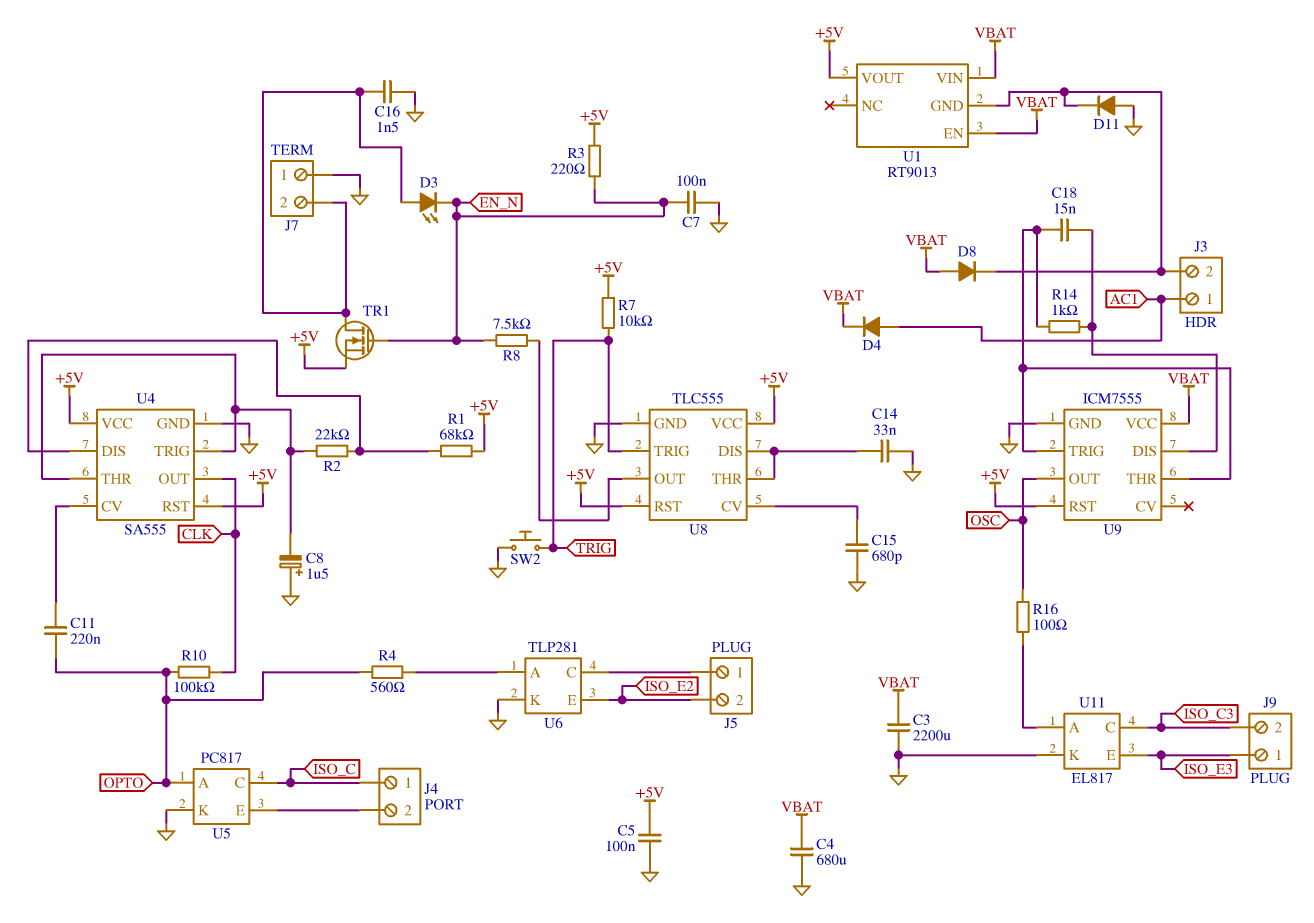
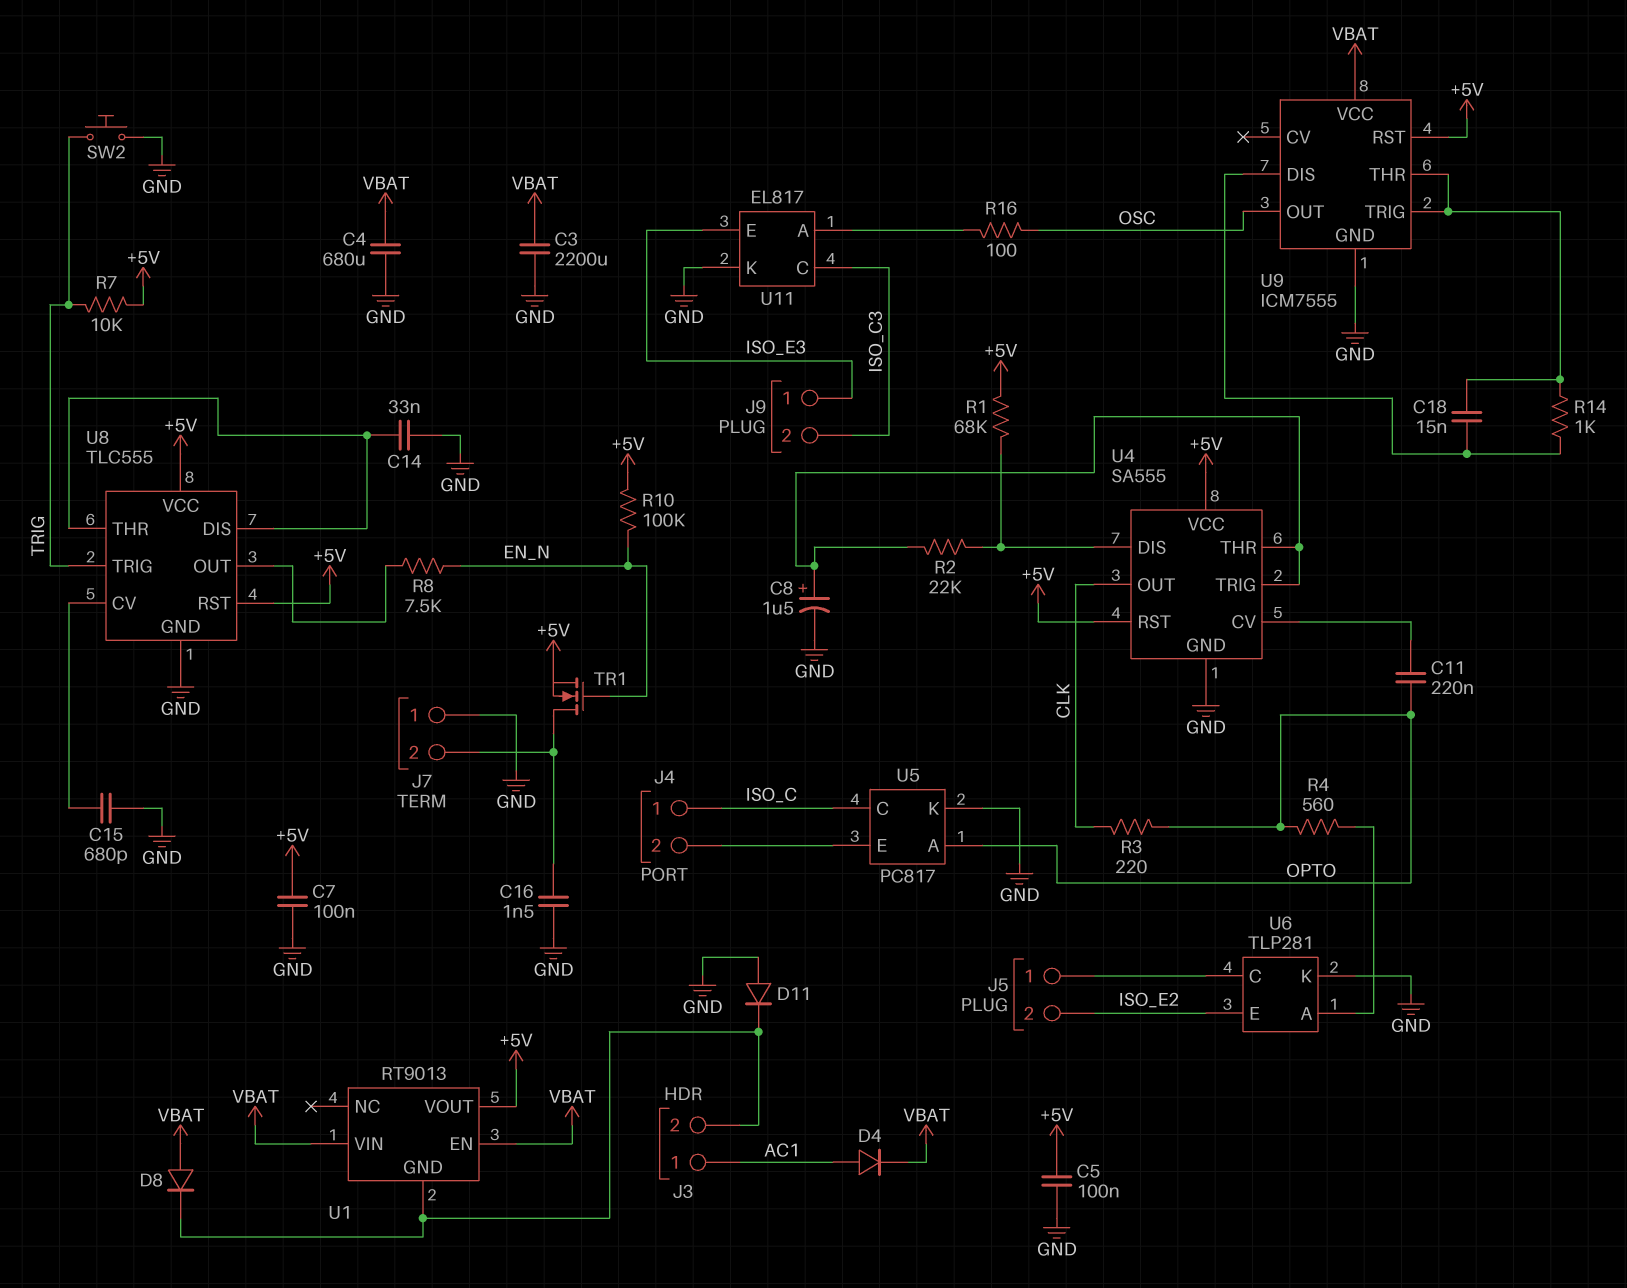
C7: 100nF (EN_N, GND) -> 100nF (+5V, GND)
C8: 1.5uF (plus GND, minus U4/THR) -> 1.5uF (plus U4/THR, minus GND)
D3: LED (A J7/2, K EN_N) -> none
R3: 220 (+5V, EN_N) -> 220 (CLK, OPTO)
R10: 100k (CLK, OPTO) -> 100k (+5V, EN_N)

